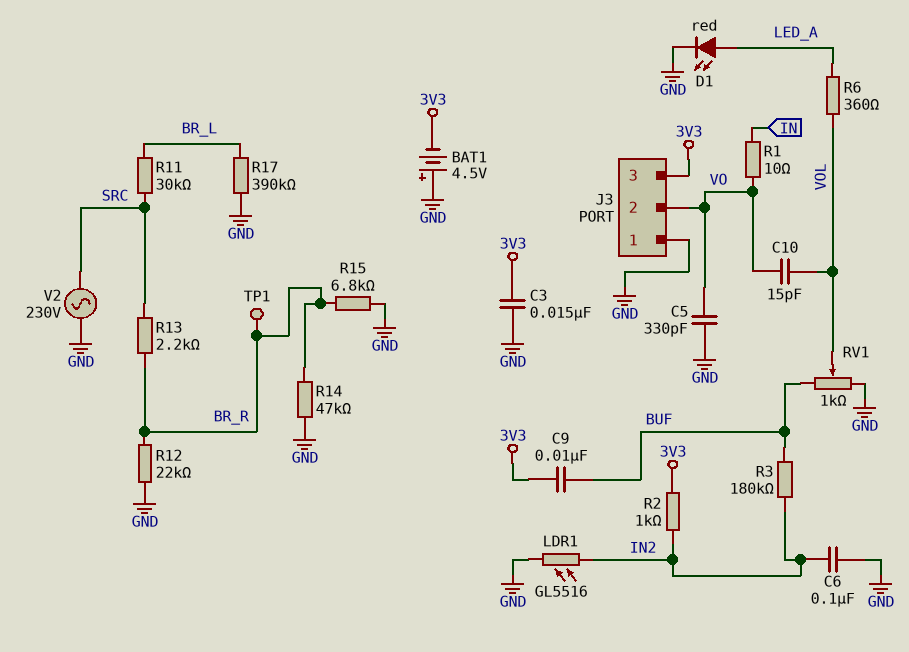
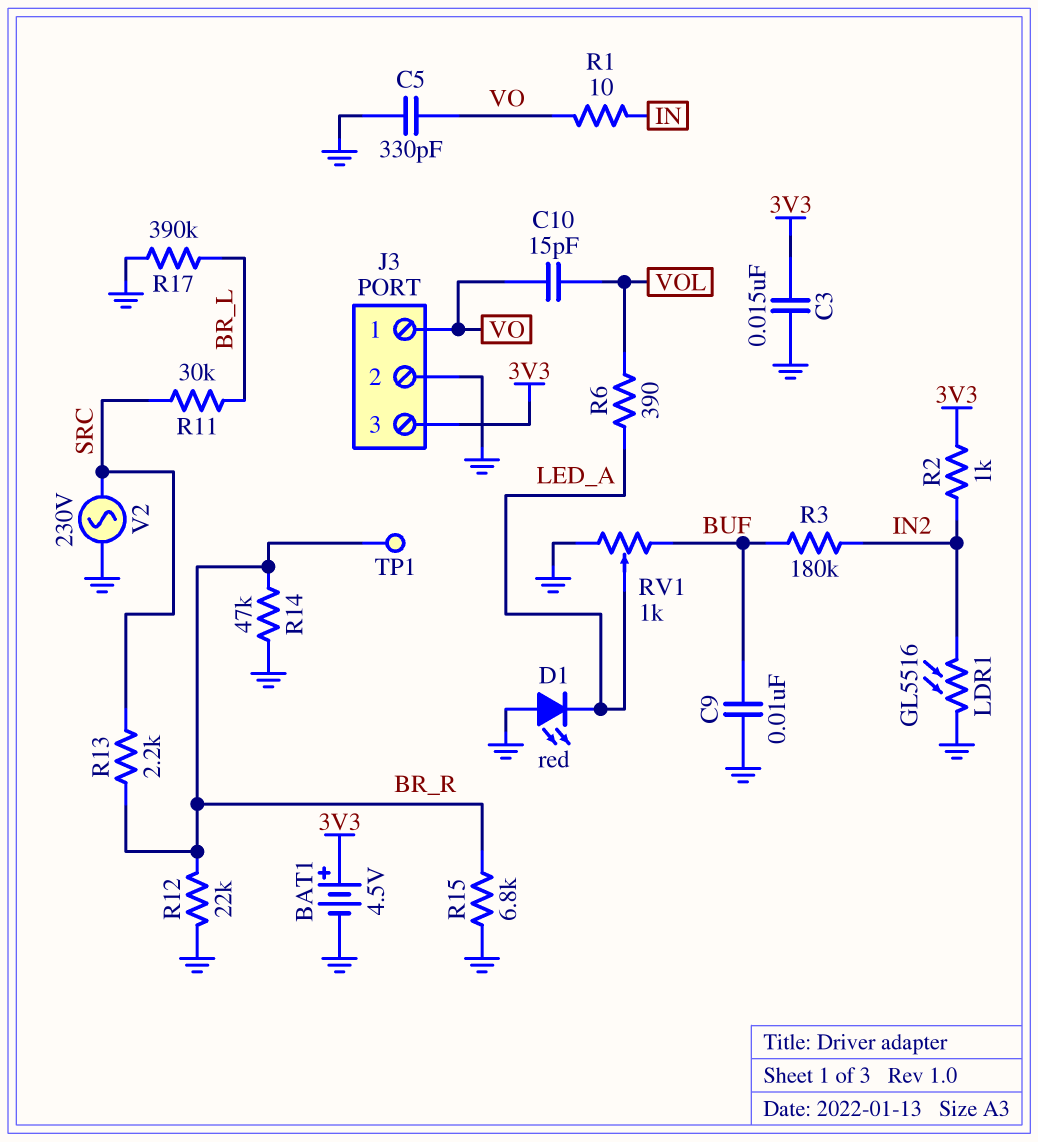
BAT1: 4.5V (plus GND, minus 3V3) -> 4.5V (plus 3V3, minus GND)
C6: 100nF (GND, IN2) -> none
C9: 10nF (3V3, BUF) -> 10nF (BUF, GND)
D1: LED red (A LED_A, K GND) -> LED red (A GND, K LED_A)
J3 pin 1: GND -> VO
J3 pin 2: VO -> GND
R6: 360 (LED_A, VOL) -> 390 (LED_A, VOL)
RV1: 1k (BUF, GND, wiper VOL) -> 1k (BUF, GND, wiper LED_A)

